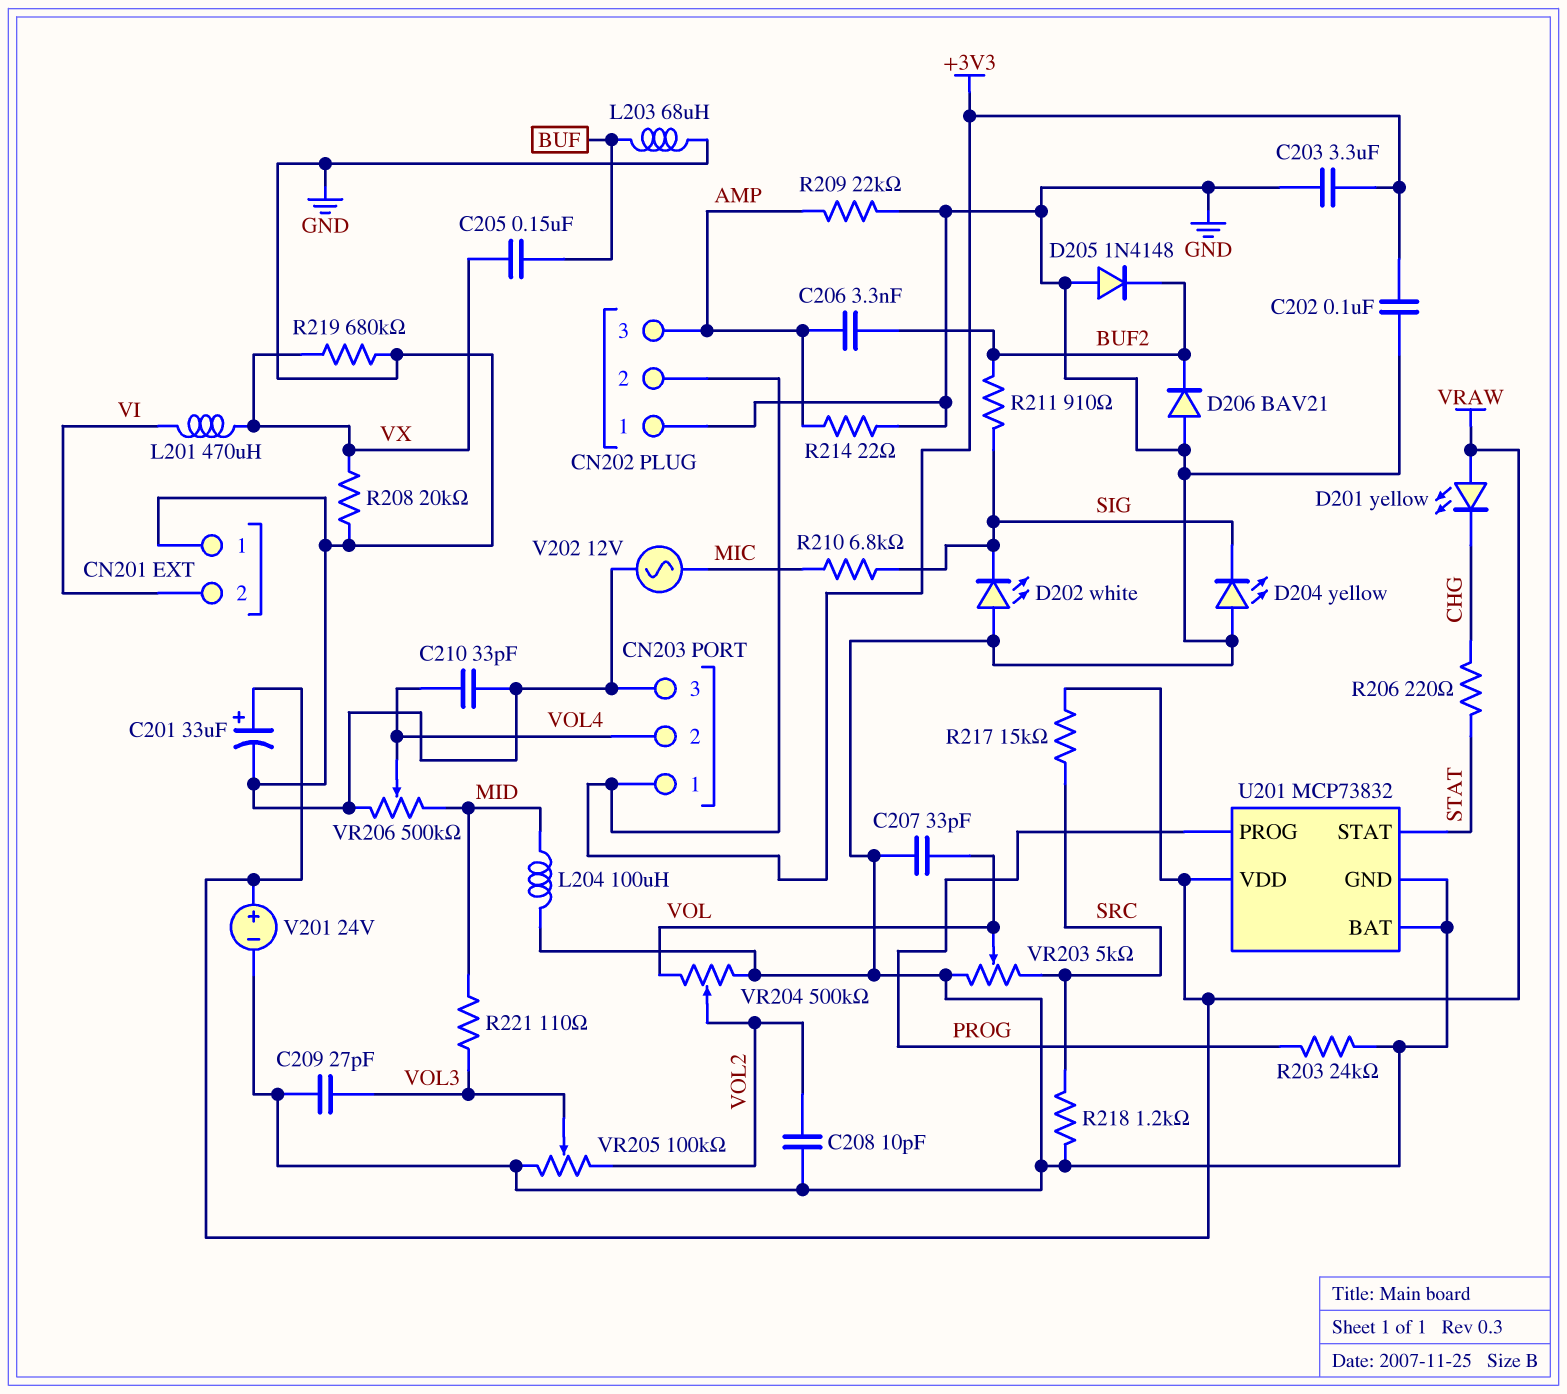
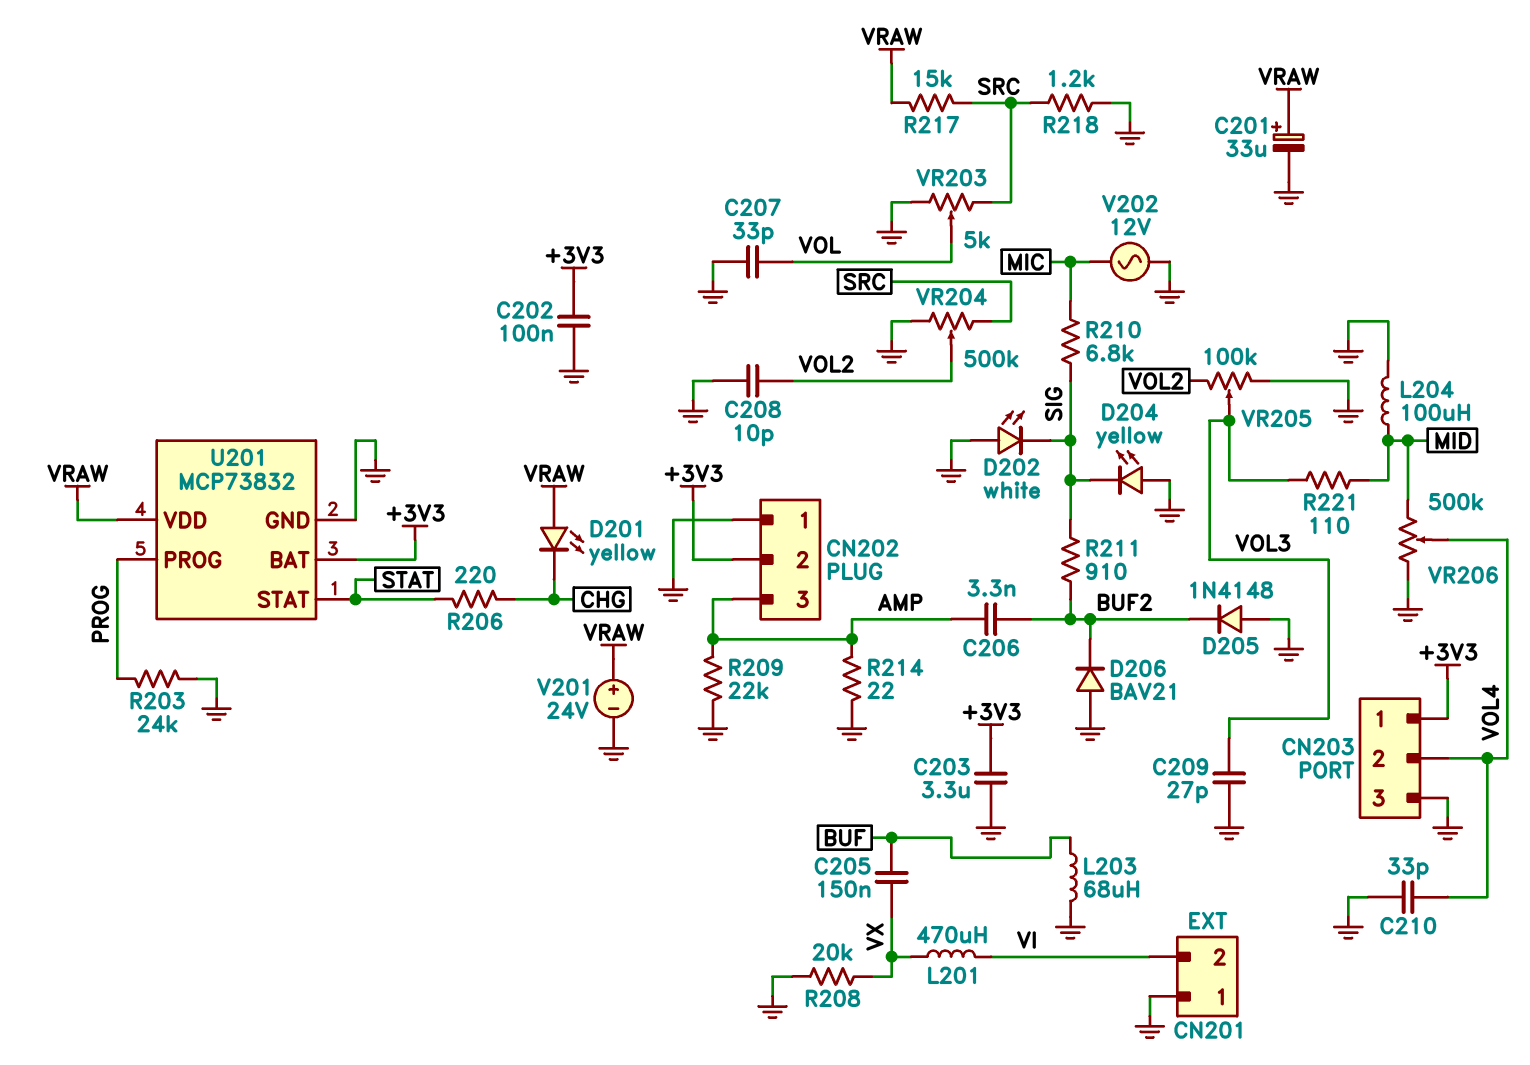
R219: 680k (GND, VX) -> none
U201 pin BAT: GND -> +3V3
VR204: 500k (GND, VOL, wiper VOL2) -> 500k (GND, SRC, wiper VOL2)

